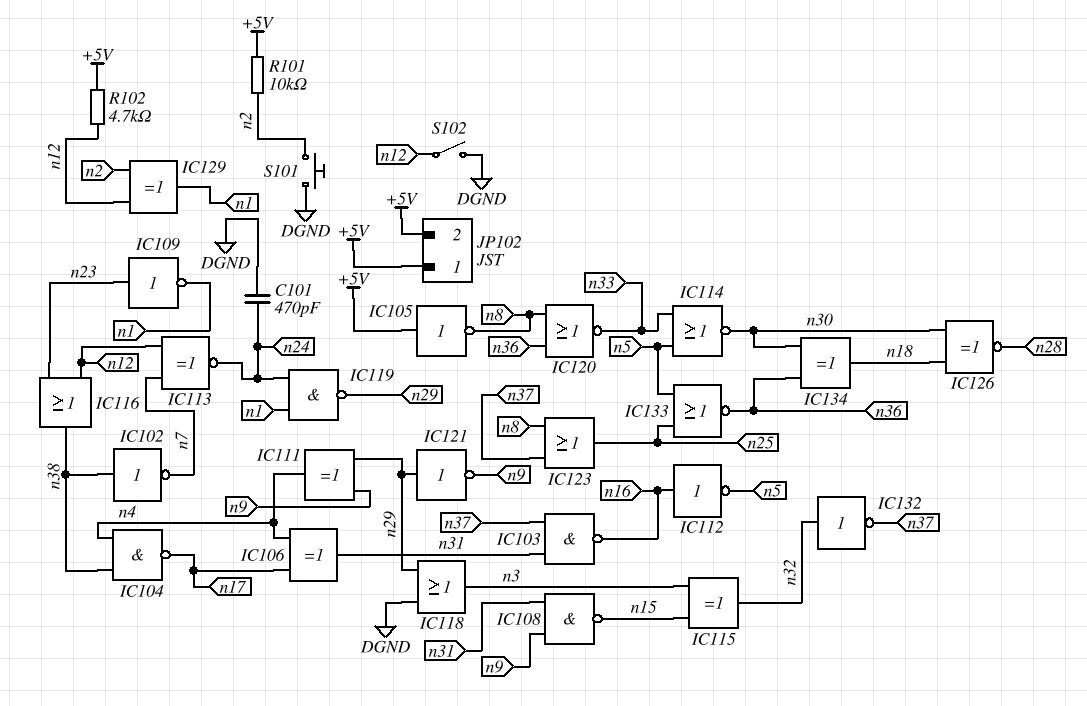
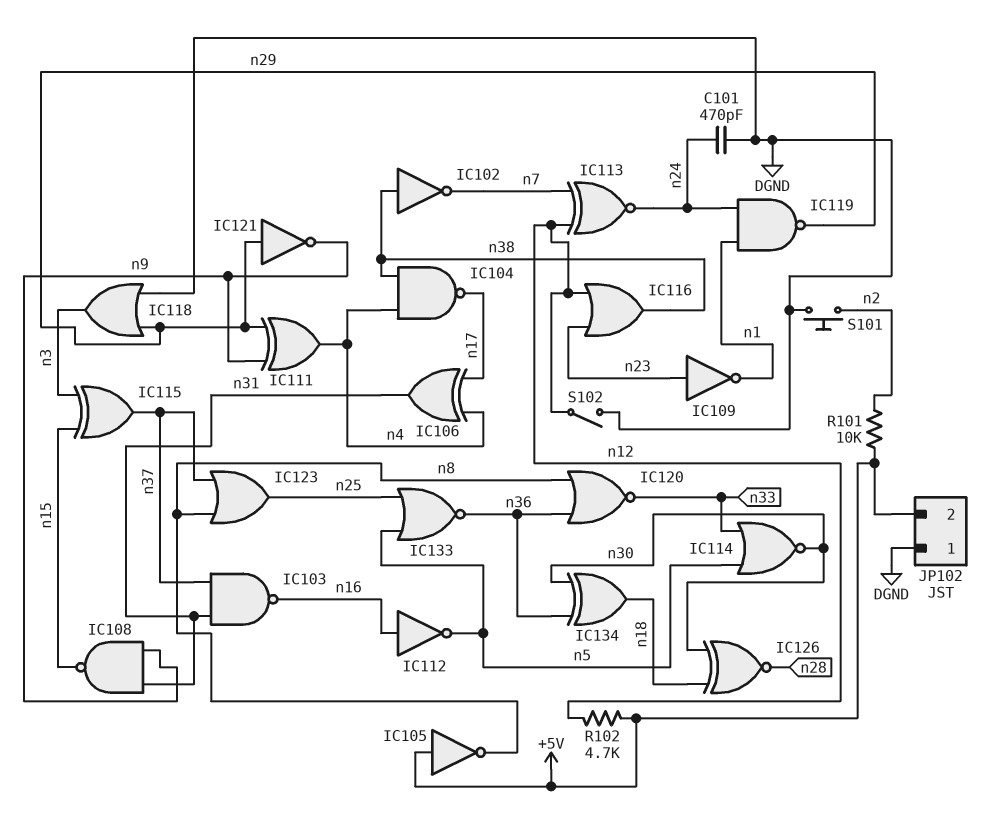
IC115: XOR (in n3, in n15, out n32) -> XOR (in n3, in n15, out n37)
IC129: XOR (in n2, in n12, out n1) -> none
IC132: NOT (in n32, out n37) -> none
JP102 pin 1: +5V -> DGND

